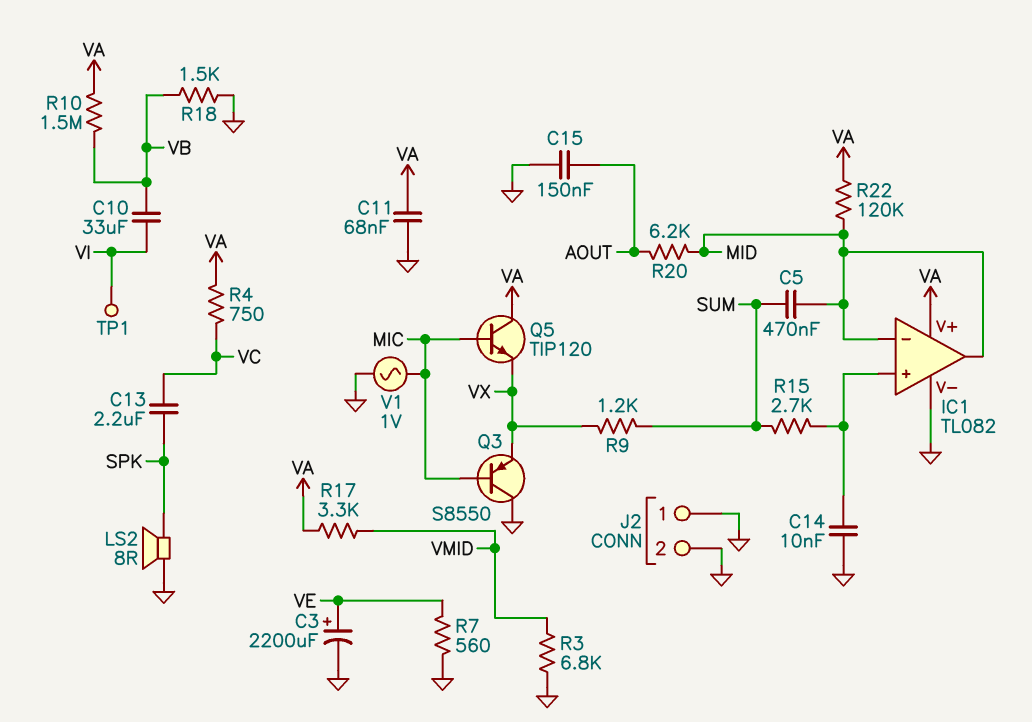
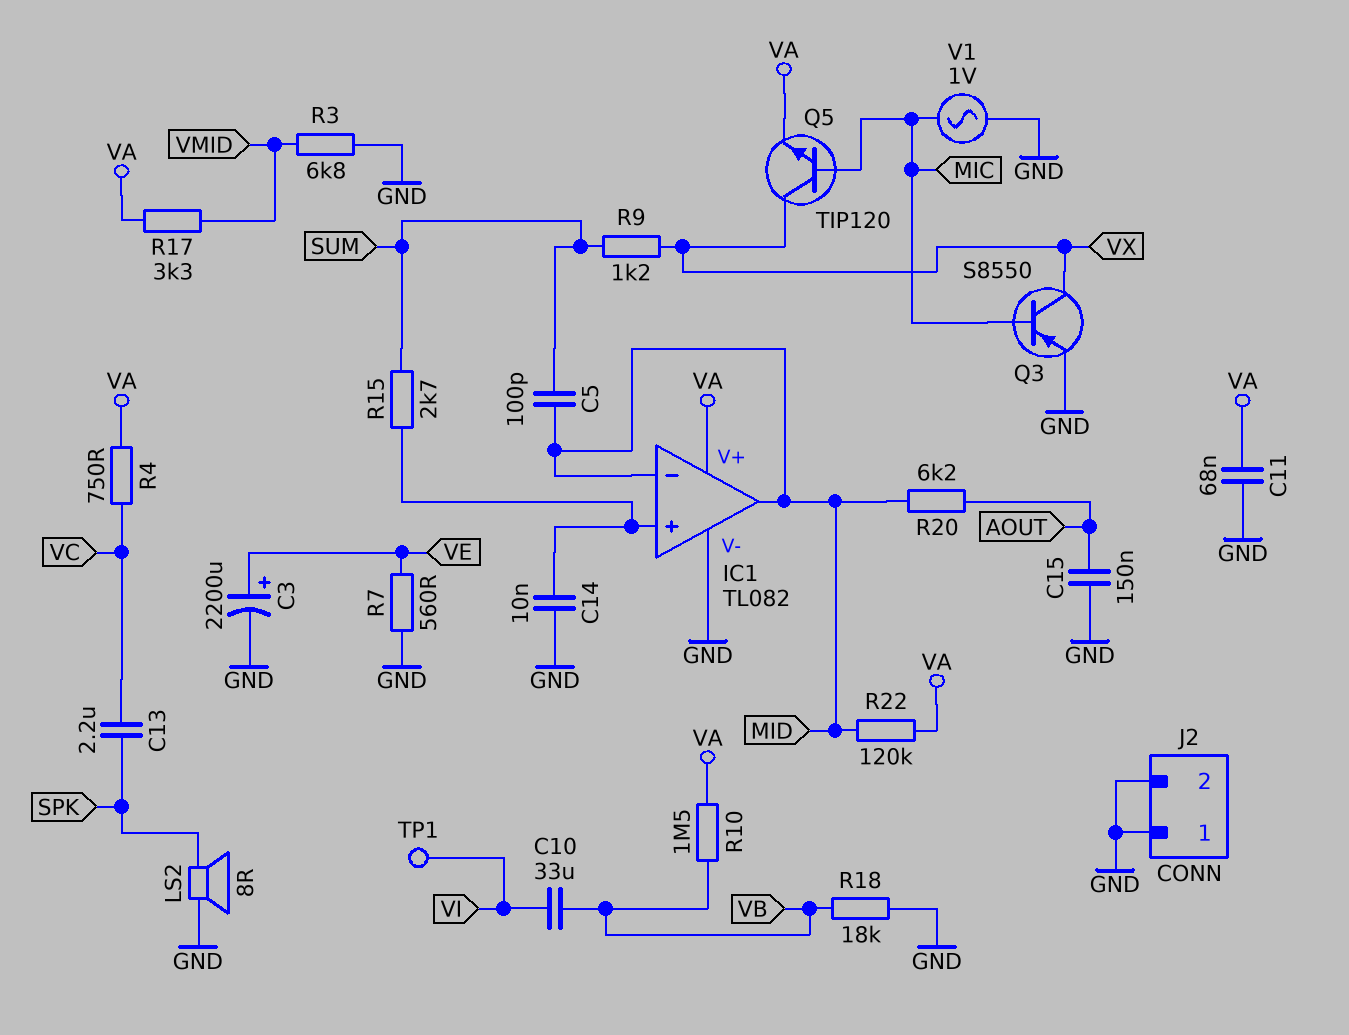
C5: 470nF (MID, SUM) -> 100pF (MID, SUM)
Q3: PNP S8550 (B MIC, C GND, E VX) -> PNP S8550 (B MIC, C VX, E GND)
Q5: NPN TIP120 (B MIC, C VA, E VX) -> NPN TIP120 (B MIC, C VX, E VA)
R18: 1.5k (GND, VB) -> 18k (GND, VB)

